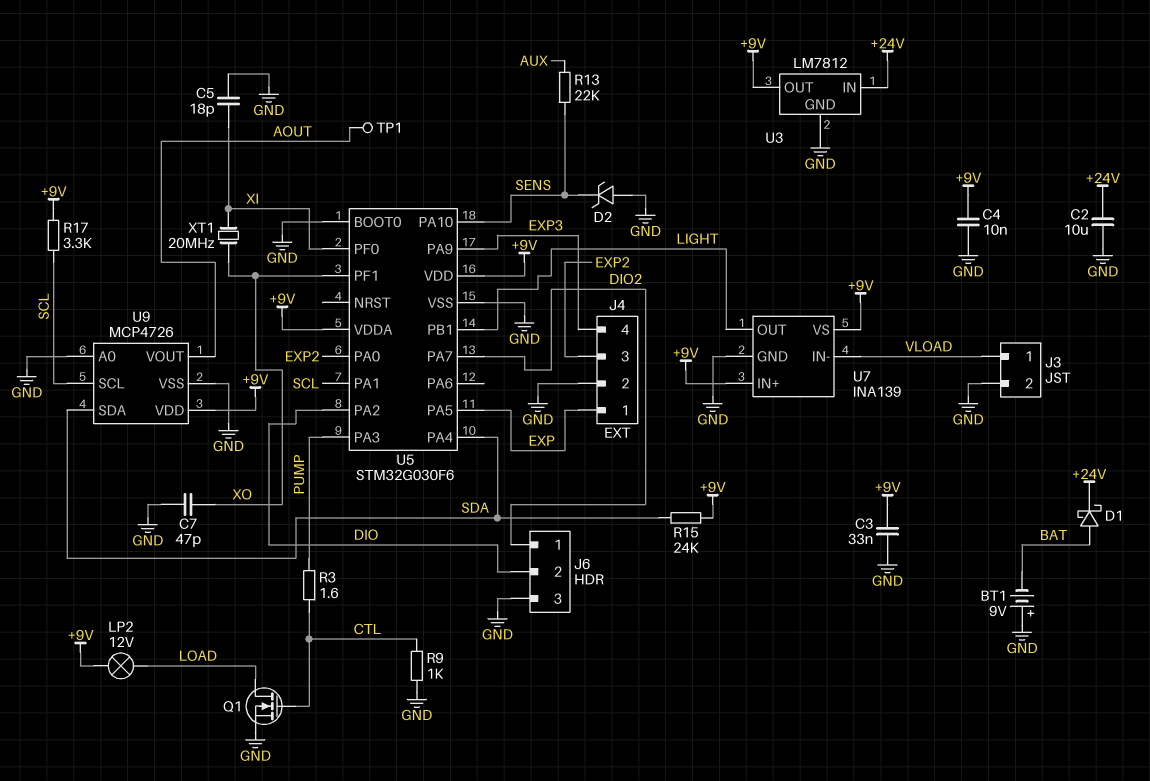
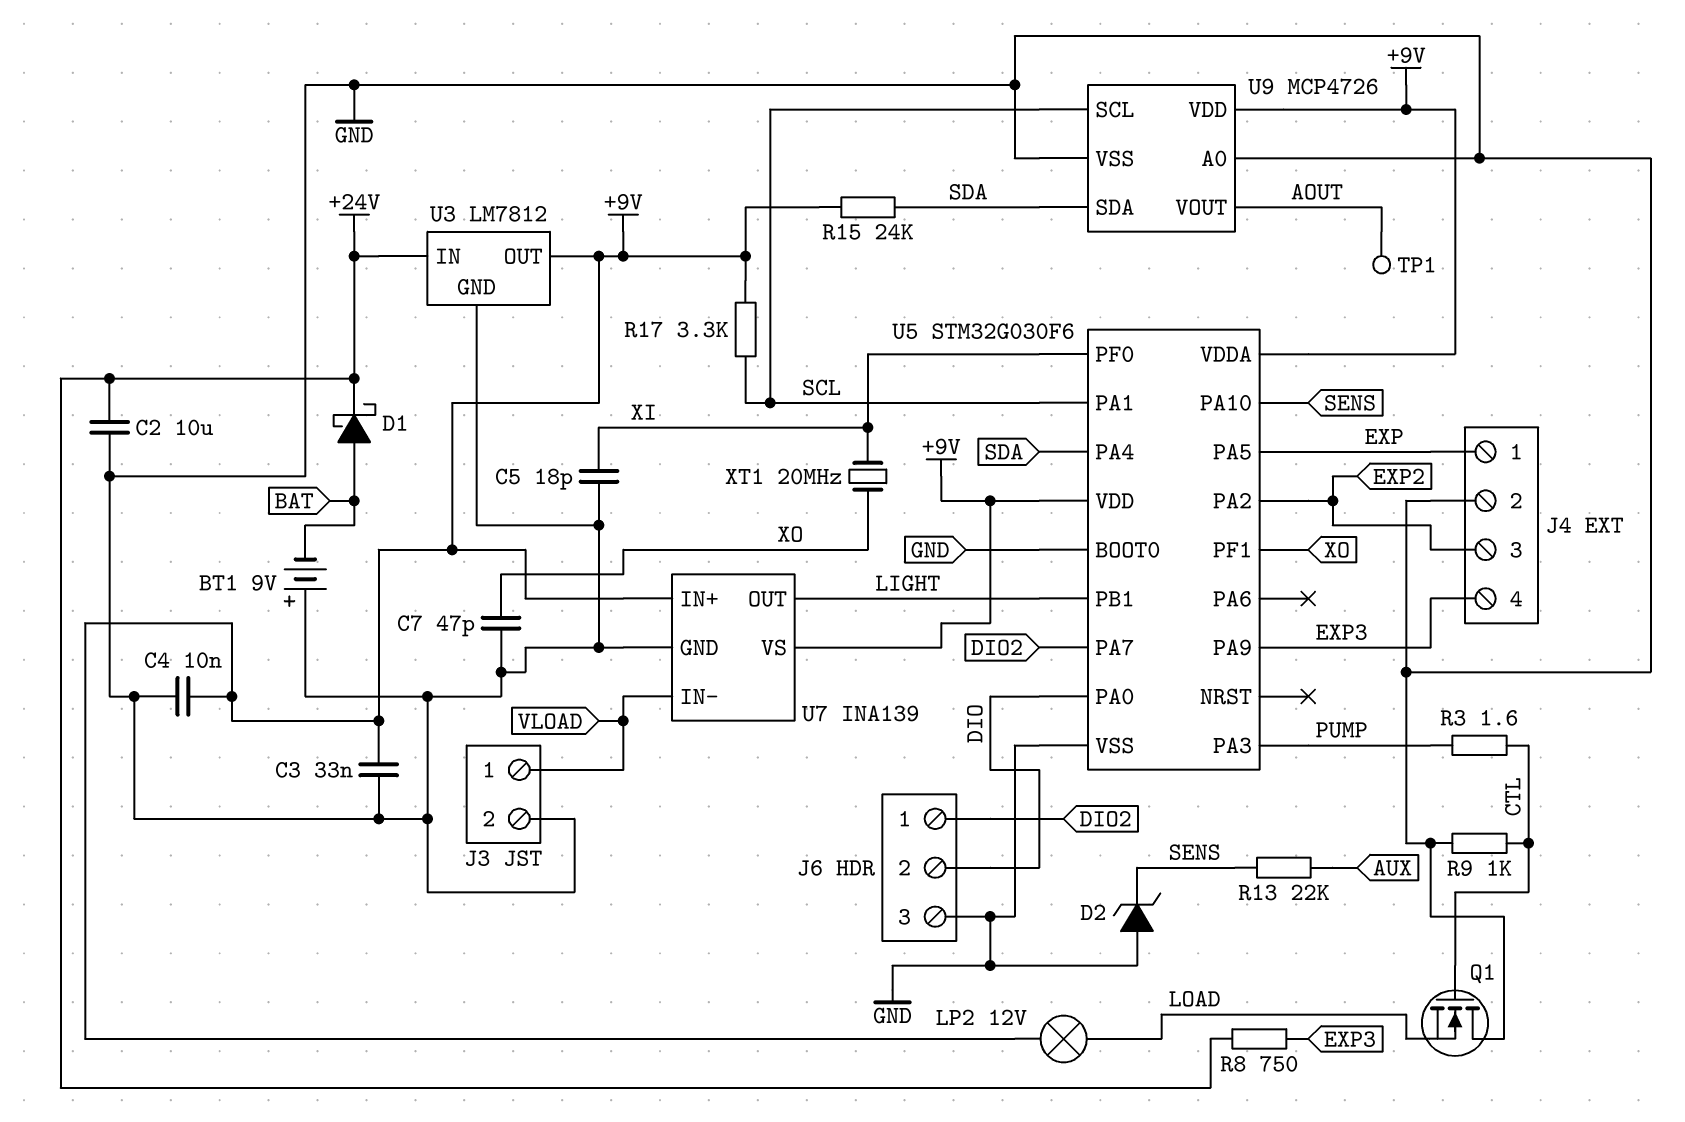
Q1: NMOS (G CTL, D LOAD, S GND) -> NMOS (G CTL, D GND, S LOAD)
R8: none -> 750 (+24V, EXP3)
U5 pin PA0: EXP2 -> DIO
U5 pin PA2: DIO -> EXP2

